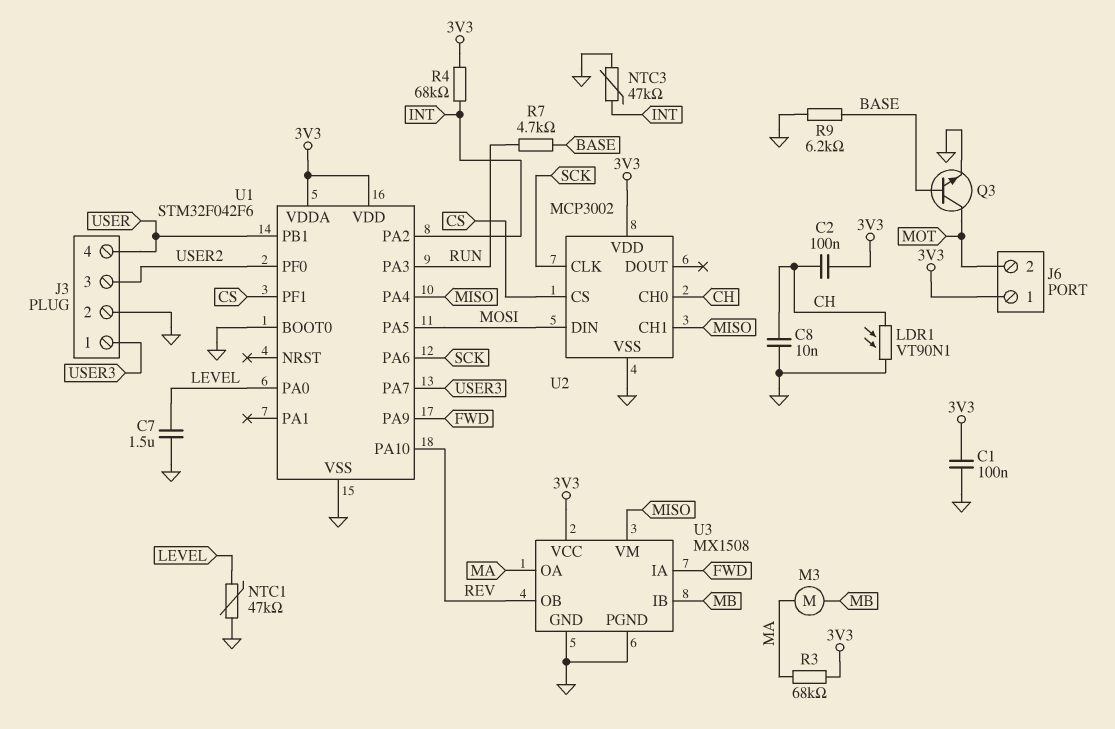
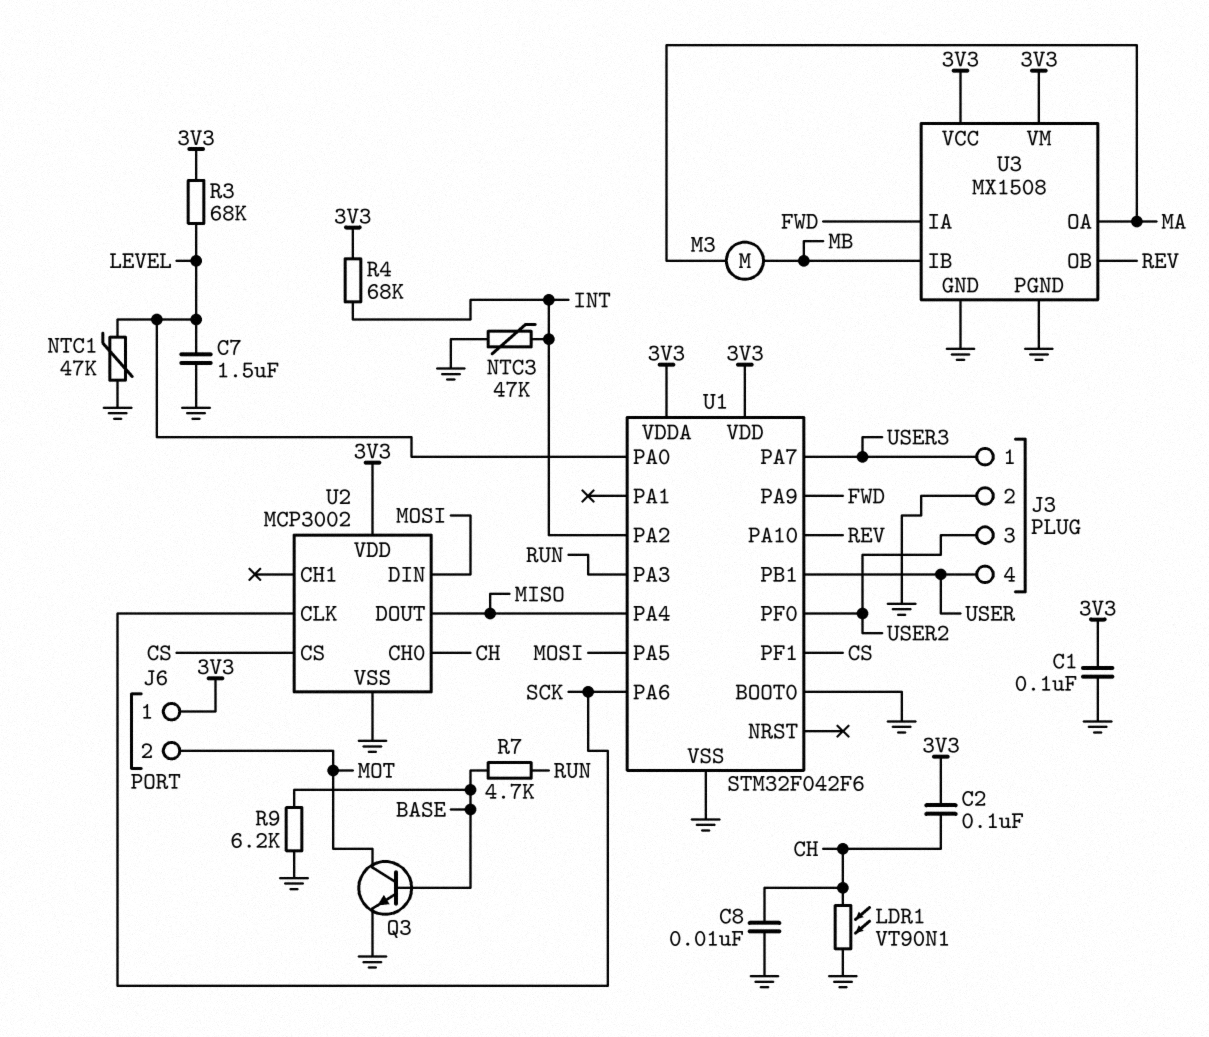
R3: 68k (3V3, MA) -> 68k (3V3, LEVEL)
U2 pin CH1: MISO -> none
U2 pin DOUT: none -> MISO
U3 pin VM: MISO -> 3V3

